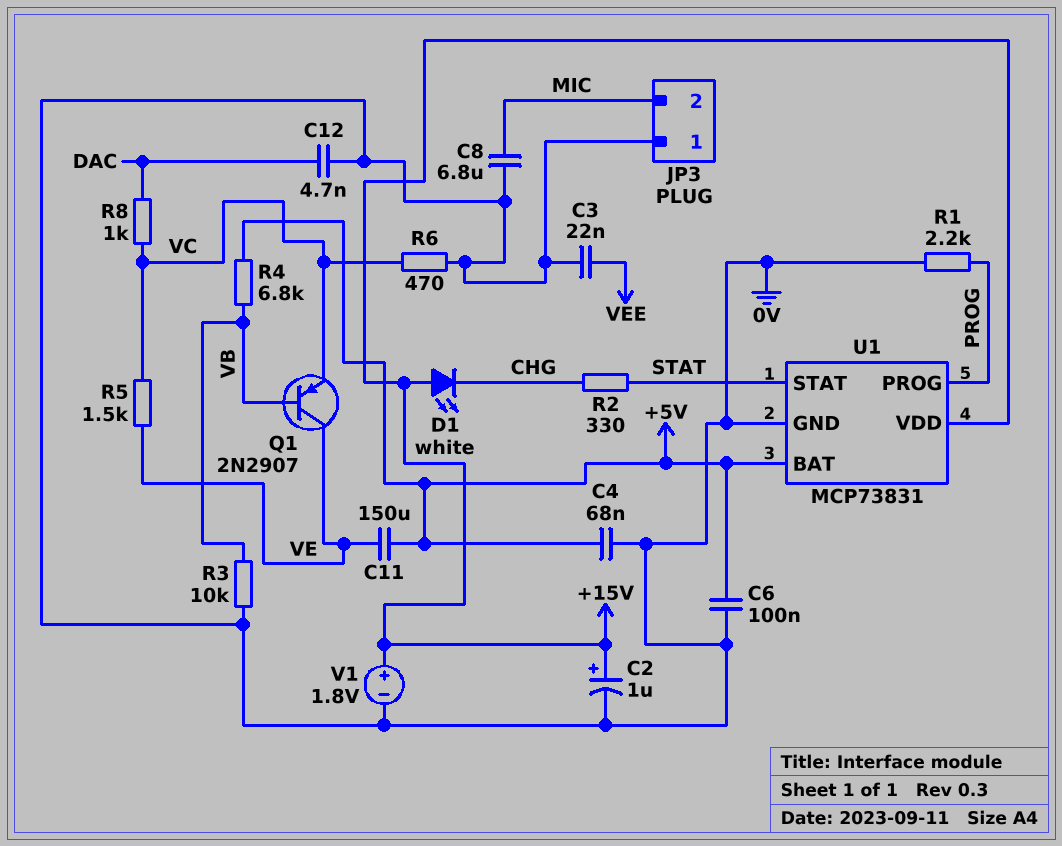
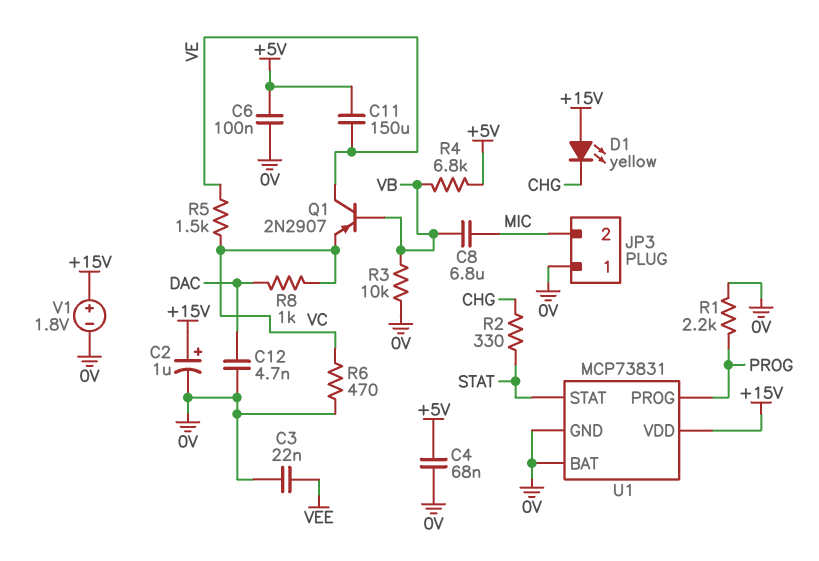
C8: 6.8uF (0V, MIC) -> 6.8uF (MIC, VB)
D1: LED white (A +15V, K CHG) -> LED yellow (A +15V, K CHG)
U1 pin BAT: +5V -> 0V

